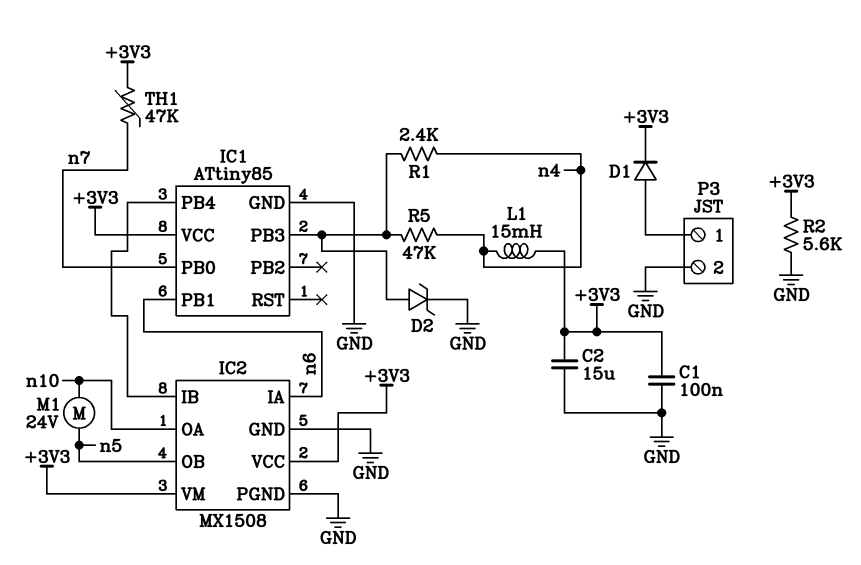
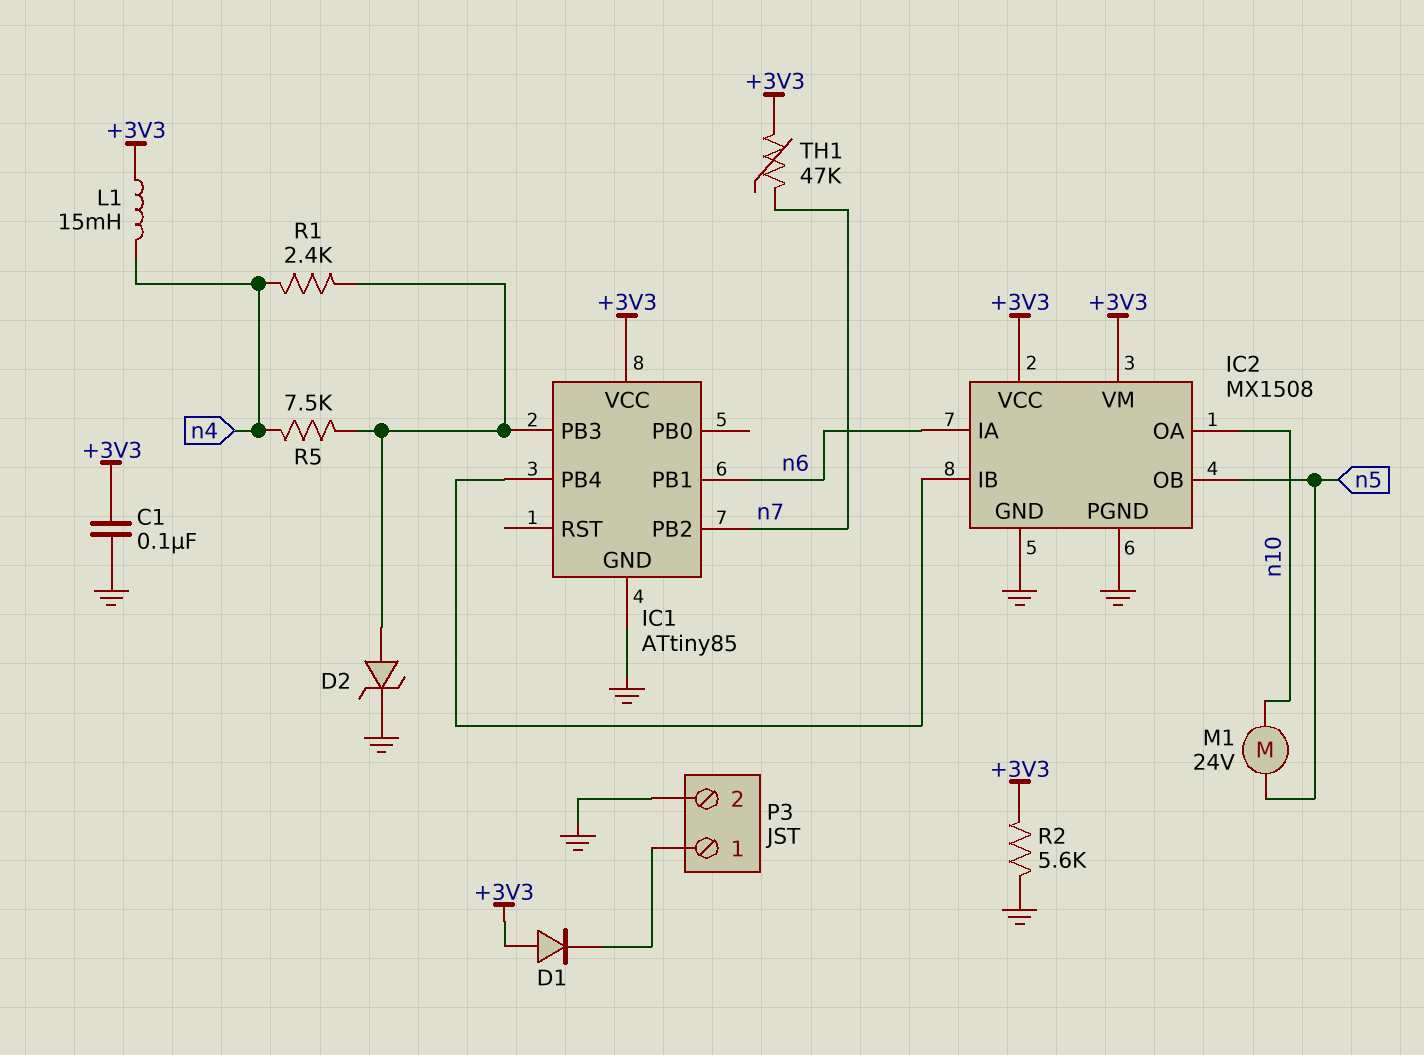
C2: 15uF (+3V3, GND) -> none
D1: diode (A P3/1, K +3V3) -> diode (A +3V3, K P3/1)
IC1 pin PB0: n7 -> none
IC1 pin PB2: none -> n7
R5: 47k (IC1/PB3, n4) -> 7.5k (IC1/PB3, n4)

